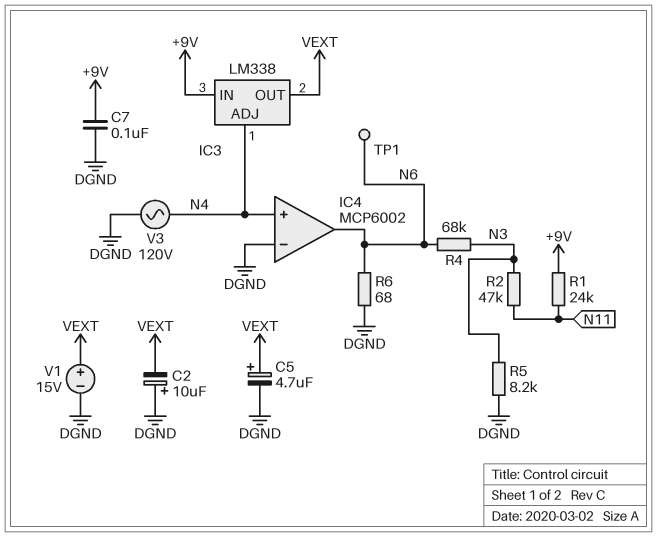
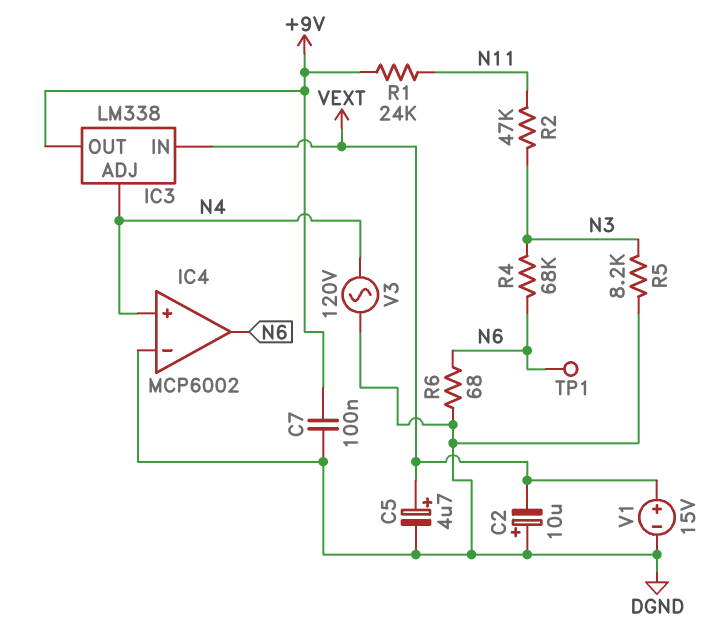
IC3 pin IN: +9V -> VEXT
IC3 pin OUT: VEXT -> +9V

